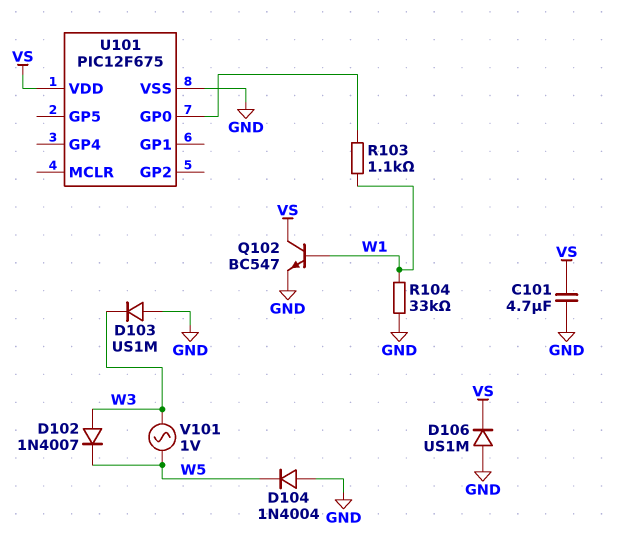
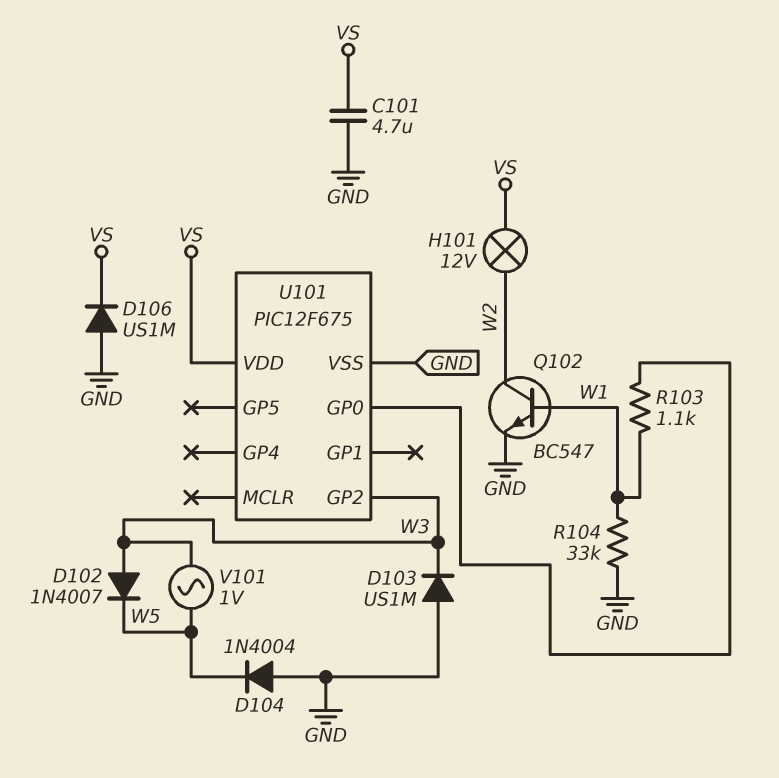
H101: none -> lamp 12V (VS, W2)
Q102: NPN BC547 (B W1, C VS, E GND) -> NPN BC547 (B W1, C W2, E GND)
U101 pin GP2: none -> W3

